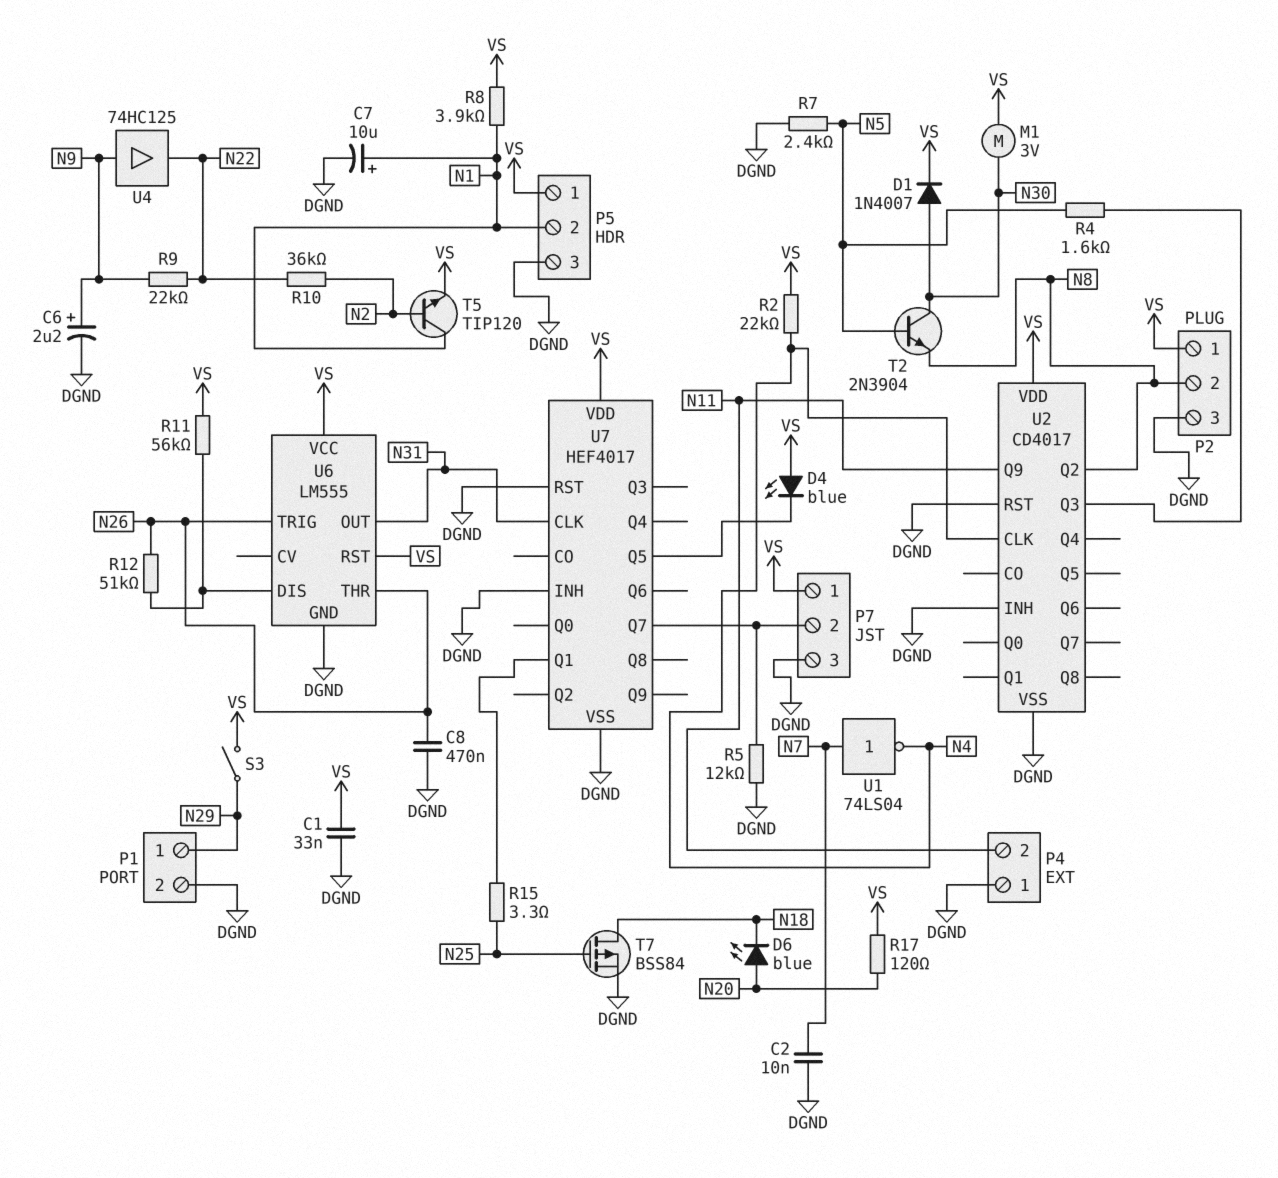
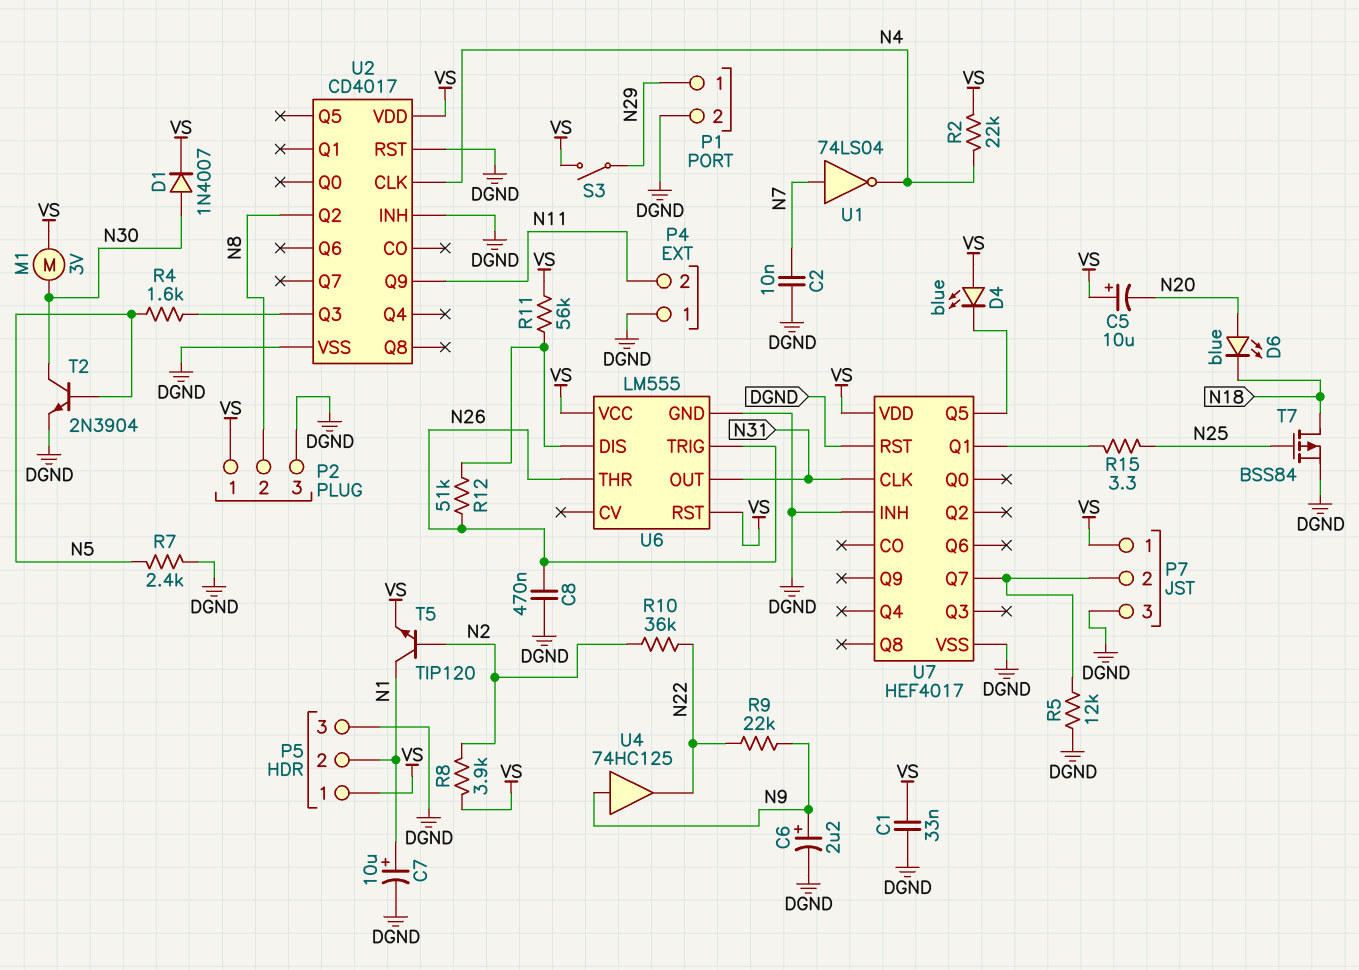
C5: none -> 10uF (plus VS, minus N20)
R8: 3.9k (N1, VS) -> 3.9k (N2, VS)
R17: 120 (N20, VS) -> none
T2: NPN 2N3904 (B N5, C N30, E N8) -> NPN 2N3904 (B N5, C N30, E DGND)

